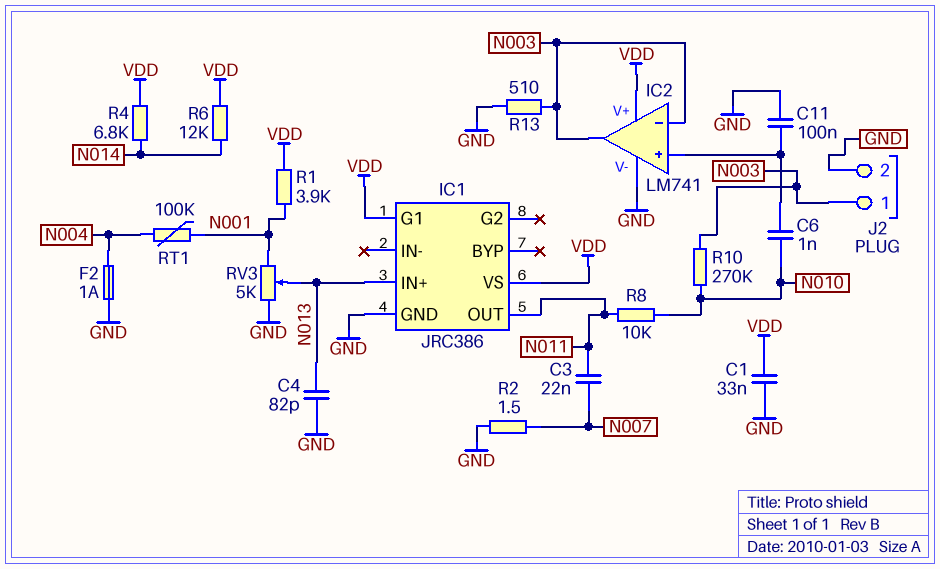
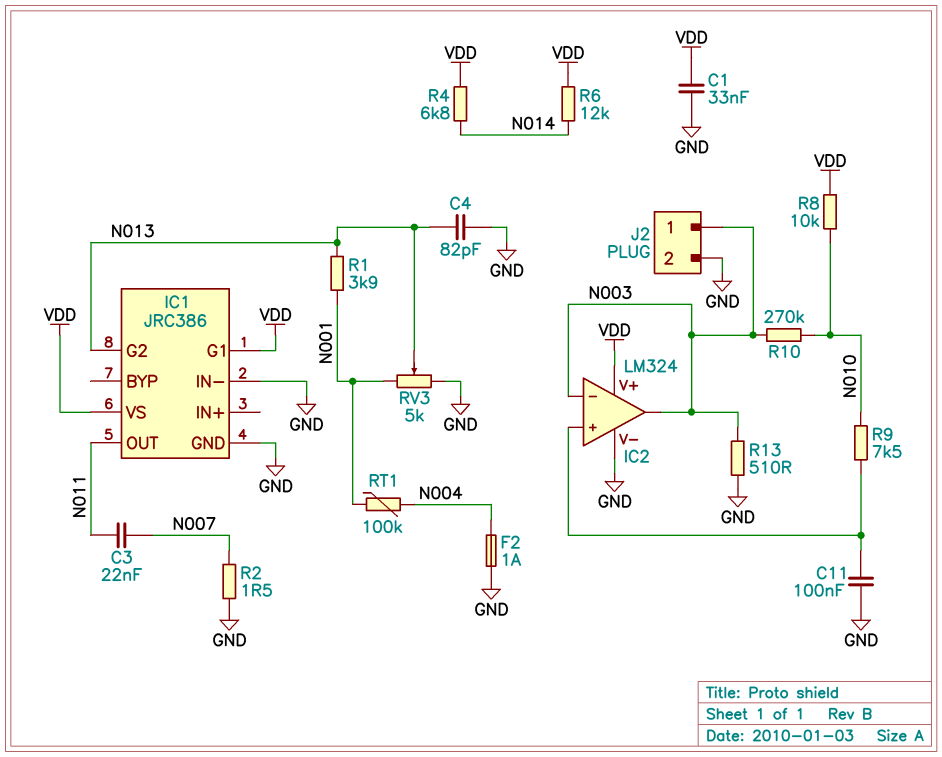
C6: 1nF (IC2/in+, N010) -> none
IC1 pin G2: none -> N013
IC1 pin IN+: N013 -> none
IC1 pin IN-: none -> GND
IC2: LM741 -> LM324
R1: 3.9k (N001, VDD) -> 3.9k (N001, N013)
R8: 10k (N010, N011) -> 10k (N010, VDD)
R9: none -> 7.5k (IC2/in+, N010)

